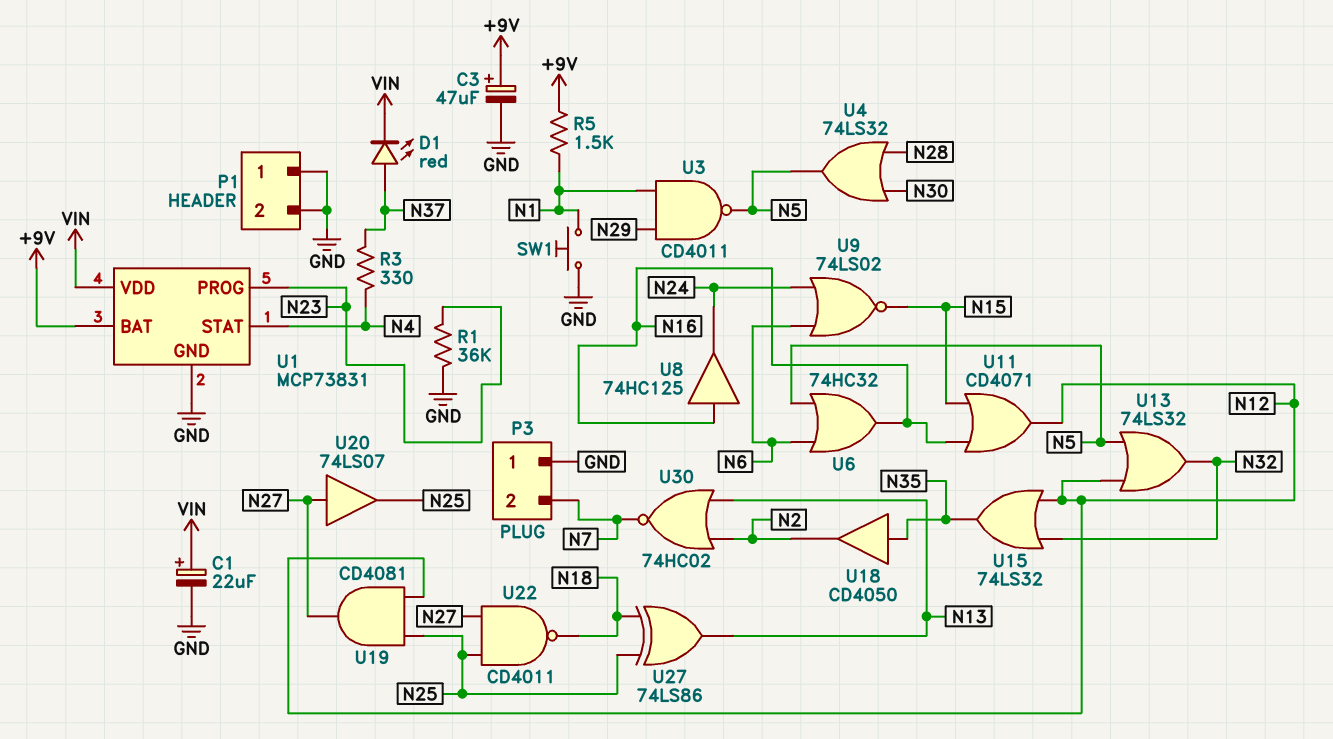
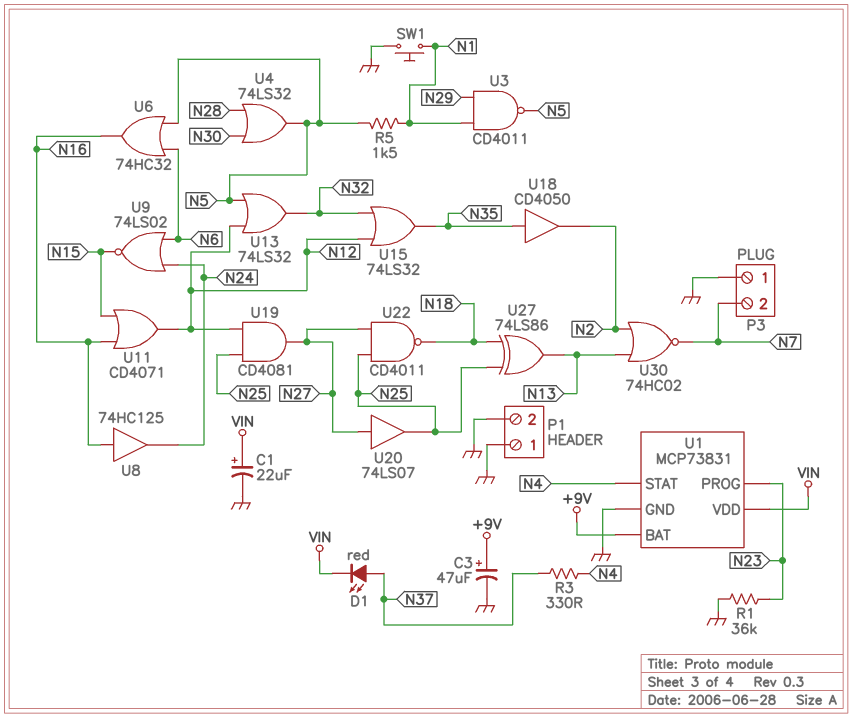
R5: 1.5k (+9V, N1) -> 1.5k (N1, N5)

